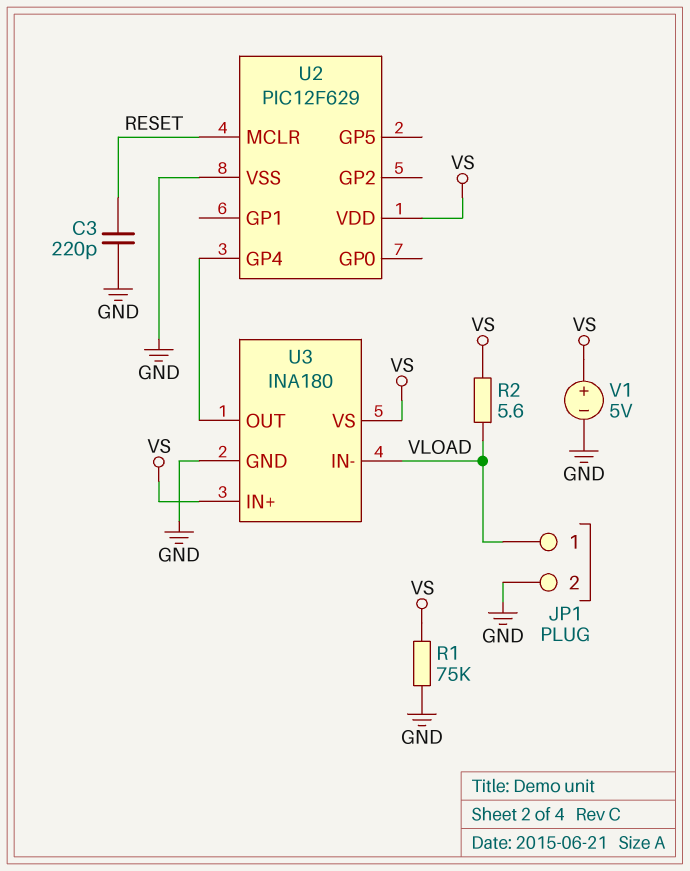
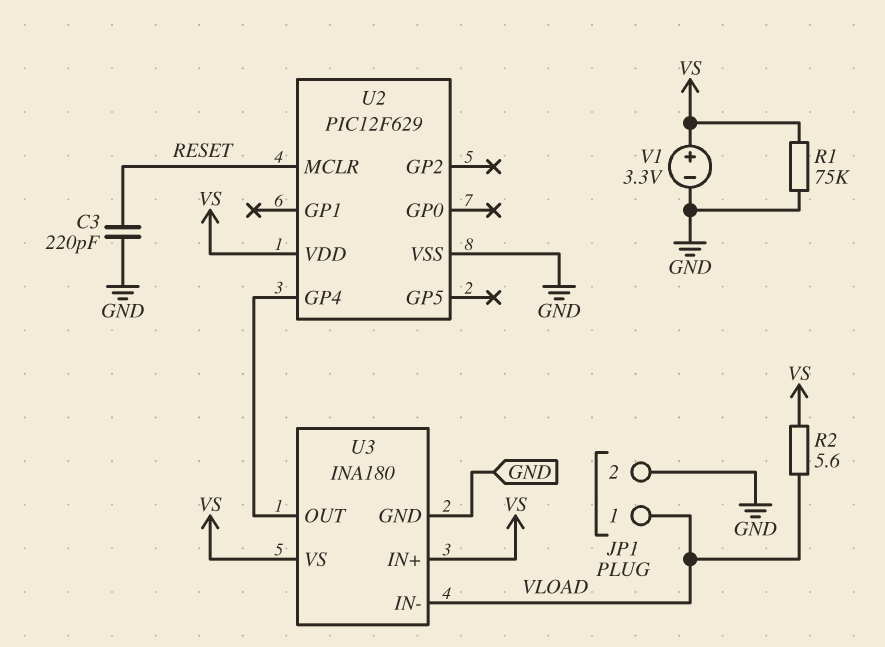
V1: 5V (plus VS, minus GND) -> 3.3V (plus VS, minus GND)

